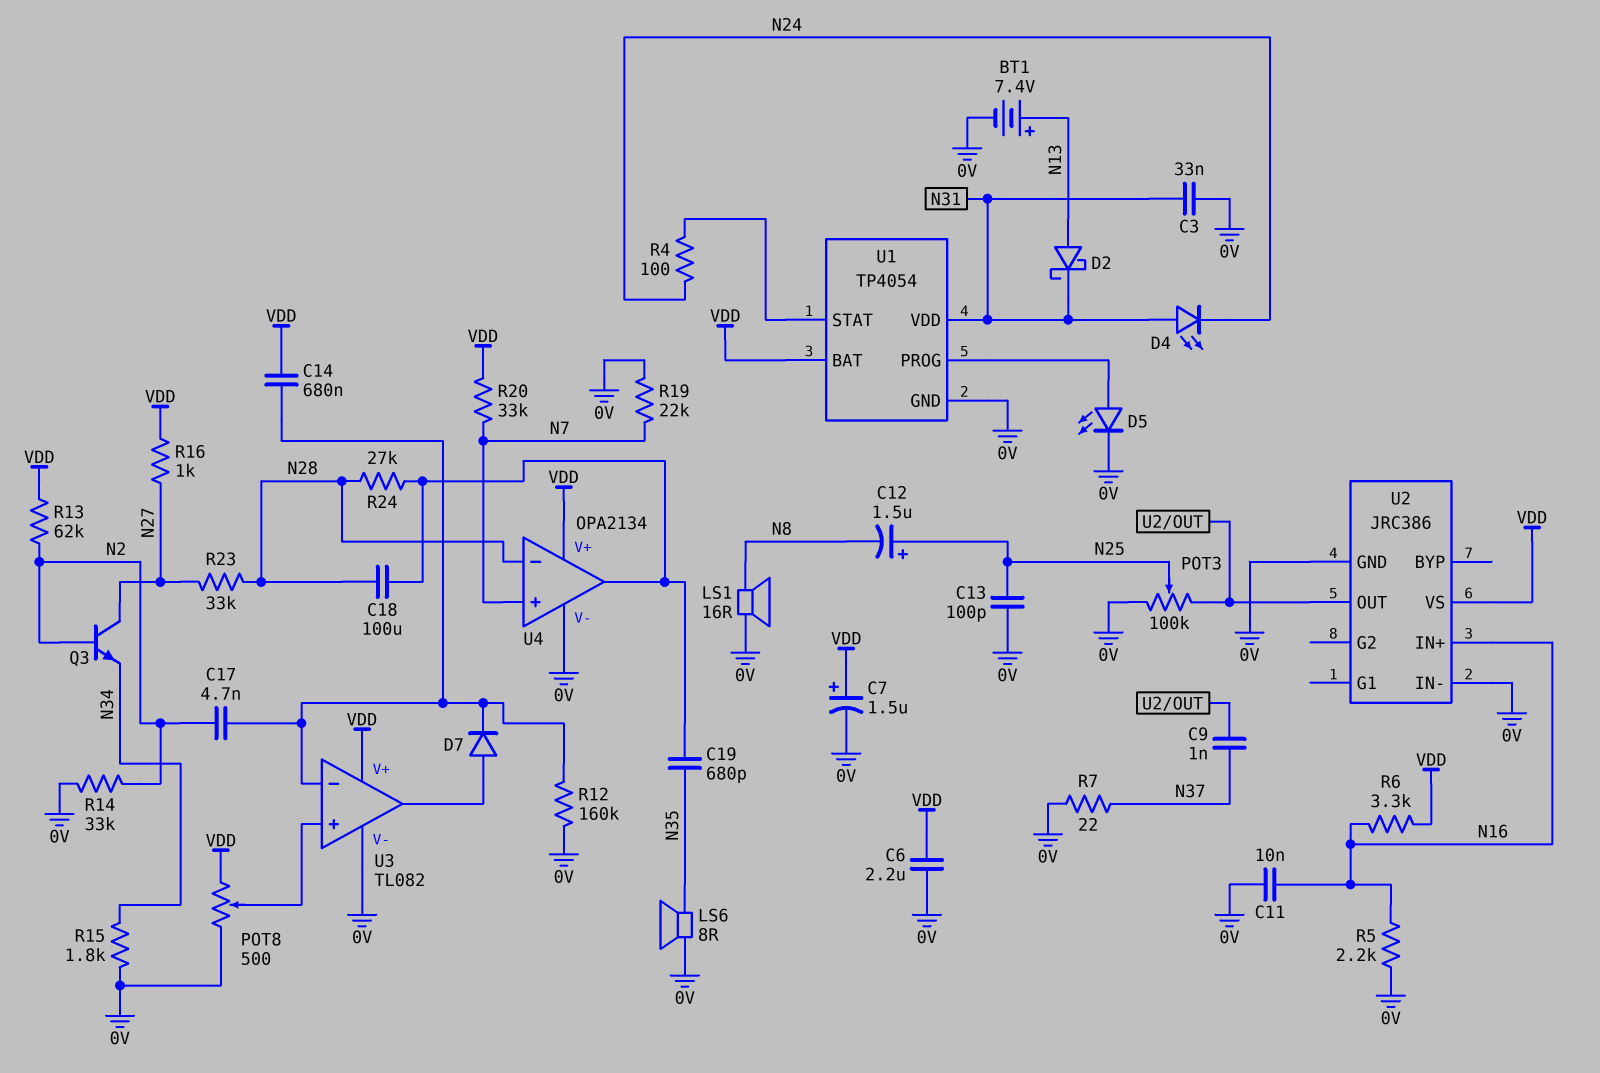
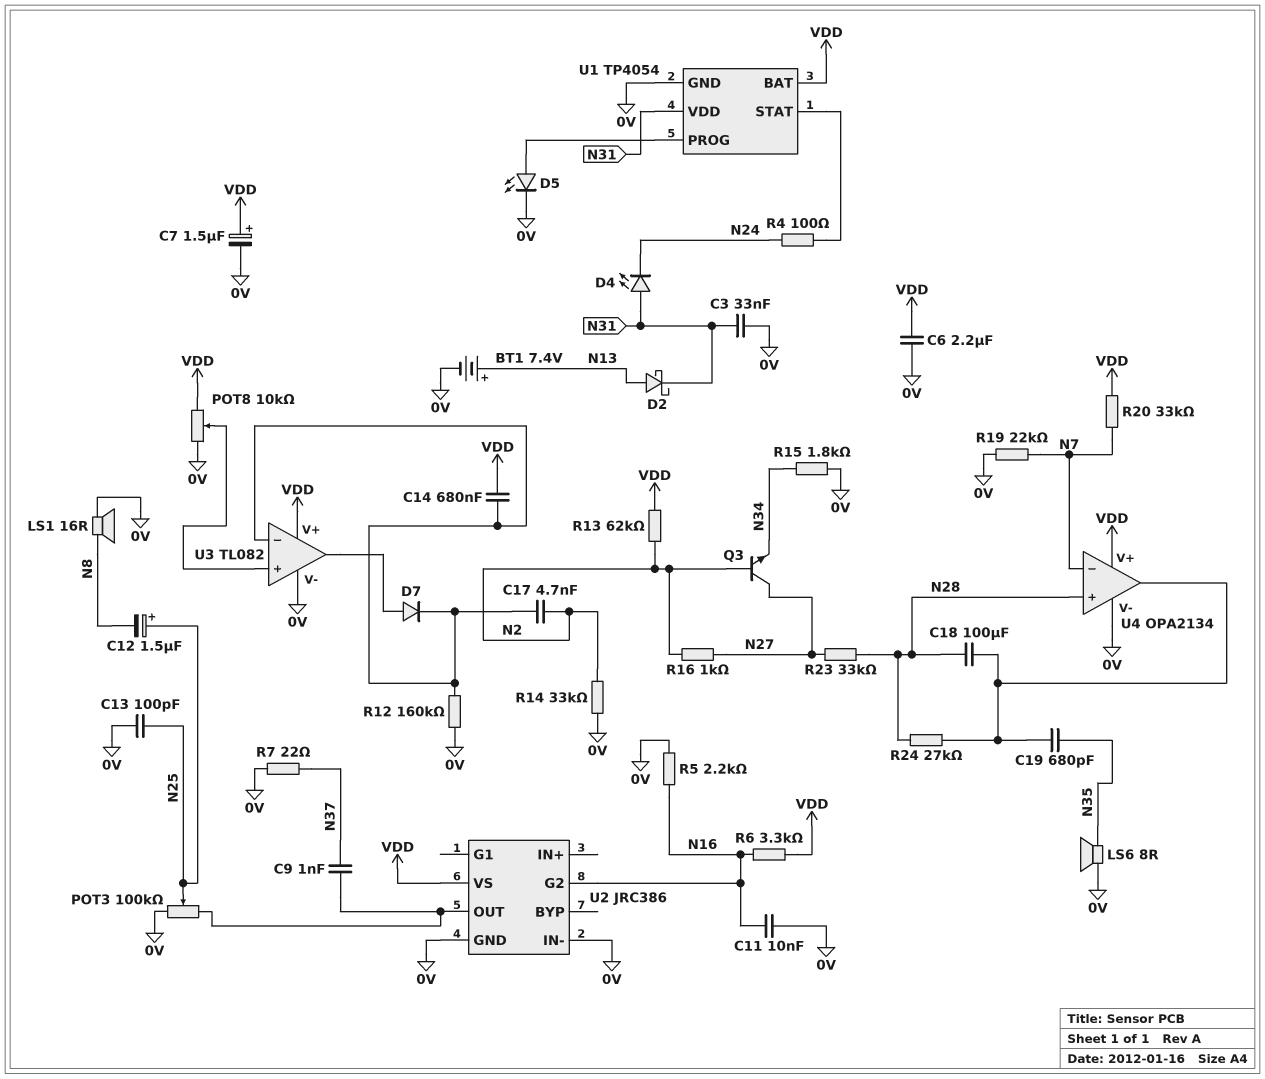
POT8: 500 (0V, VDD, wiper U3/in+) -> 10k (0V, VDD, wiper U3/in+)
R16: 1k (N27, VDD) -> 1k (N2, N27)
U2 pin G2: none -> N16
U2 pin IN+: N16 -> none
U4 pin in+: N7 -> N28
U4 pin in-: N28 -> N7

